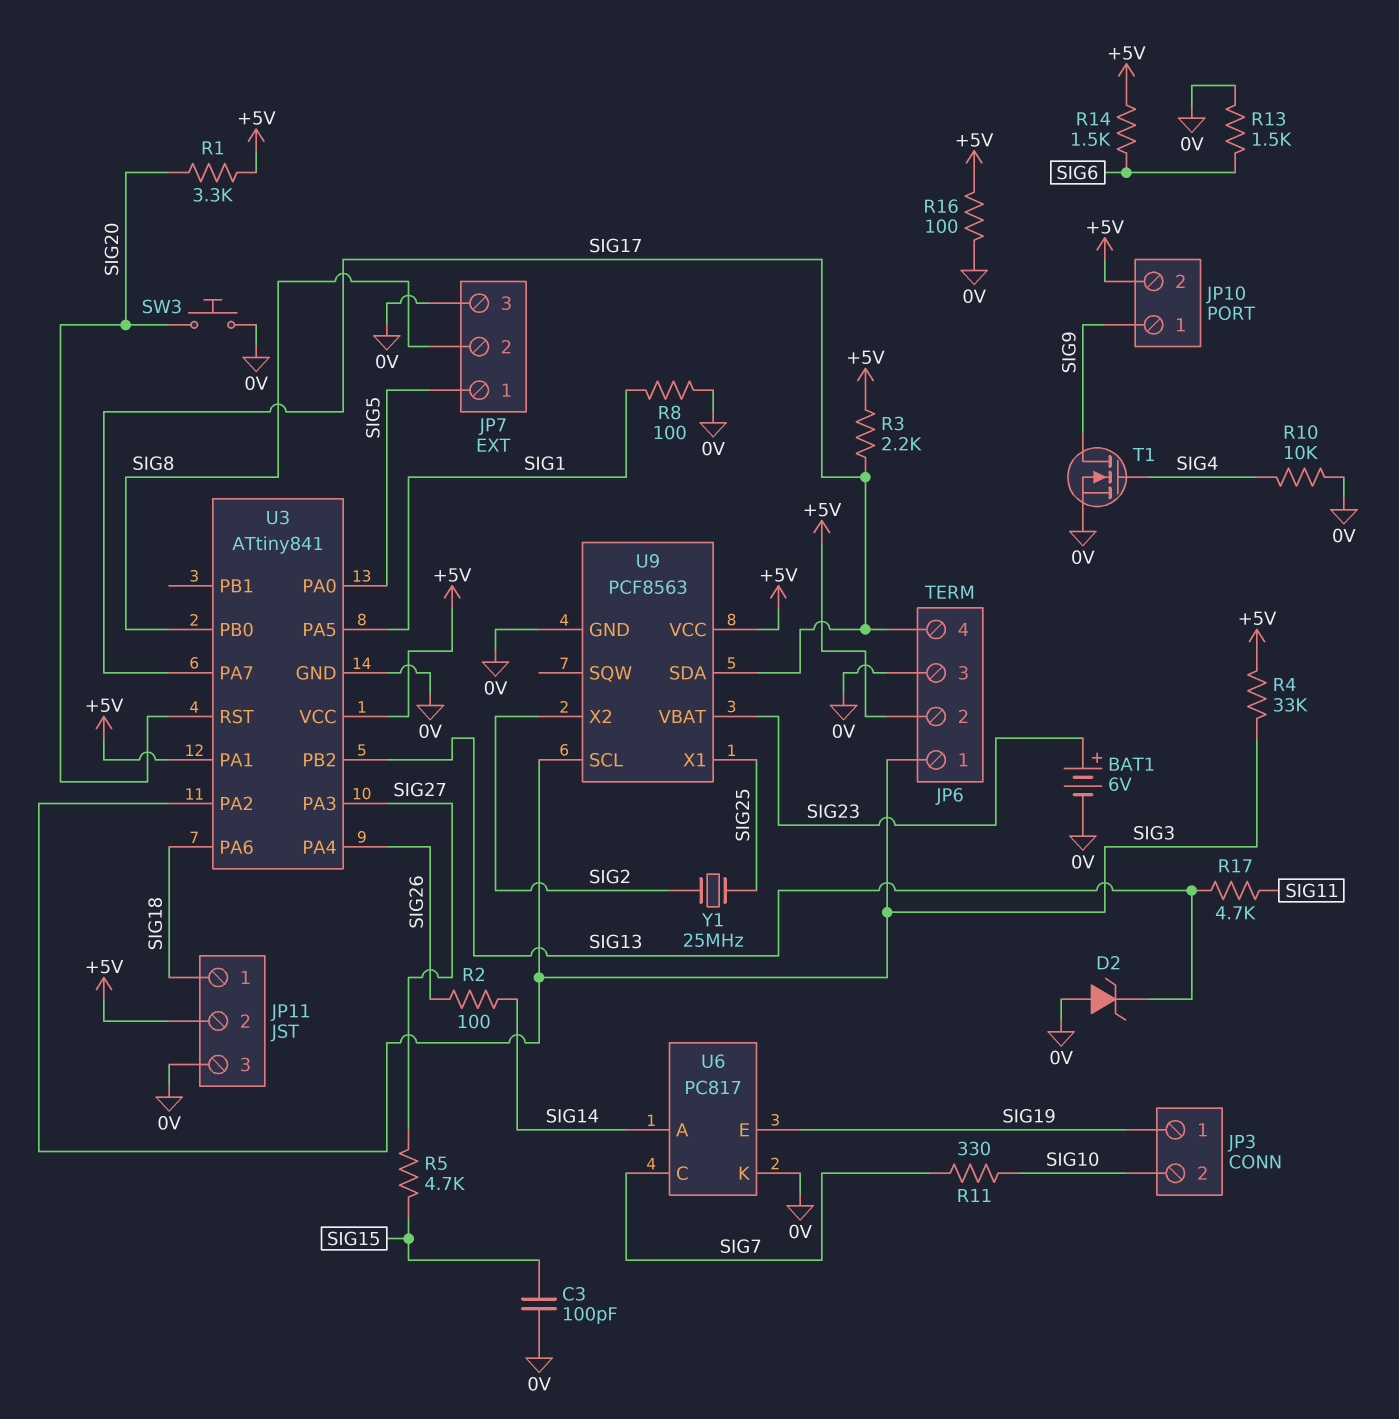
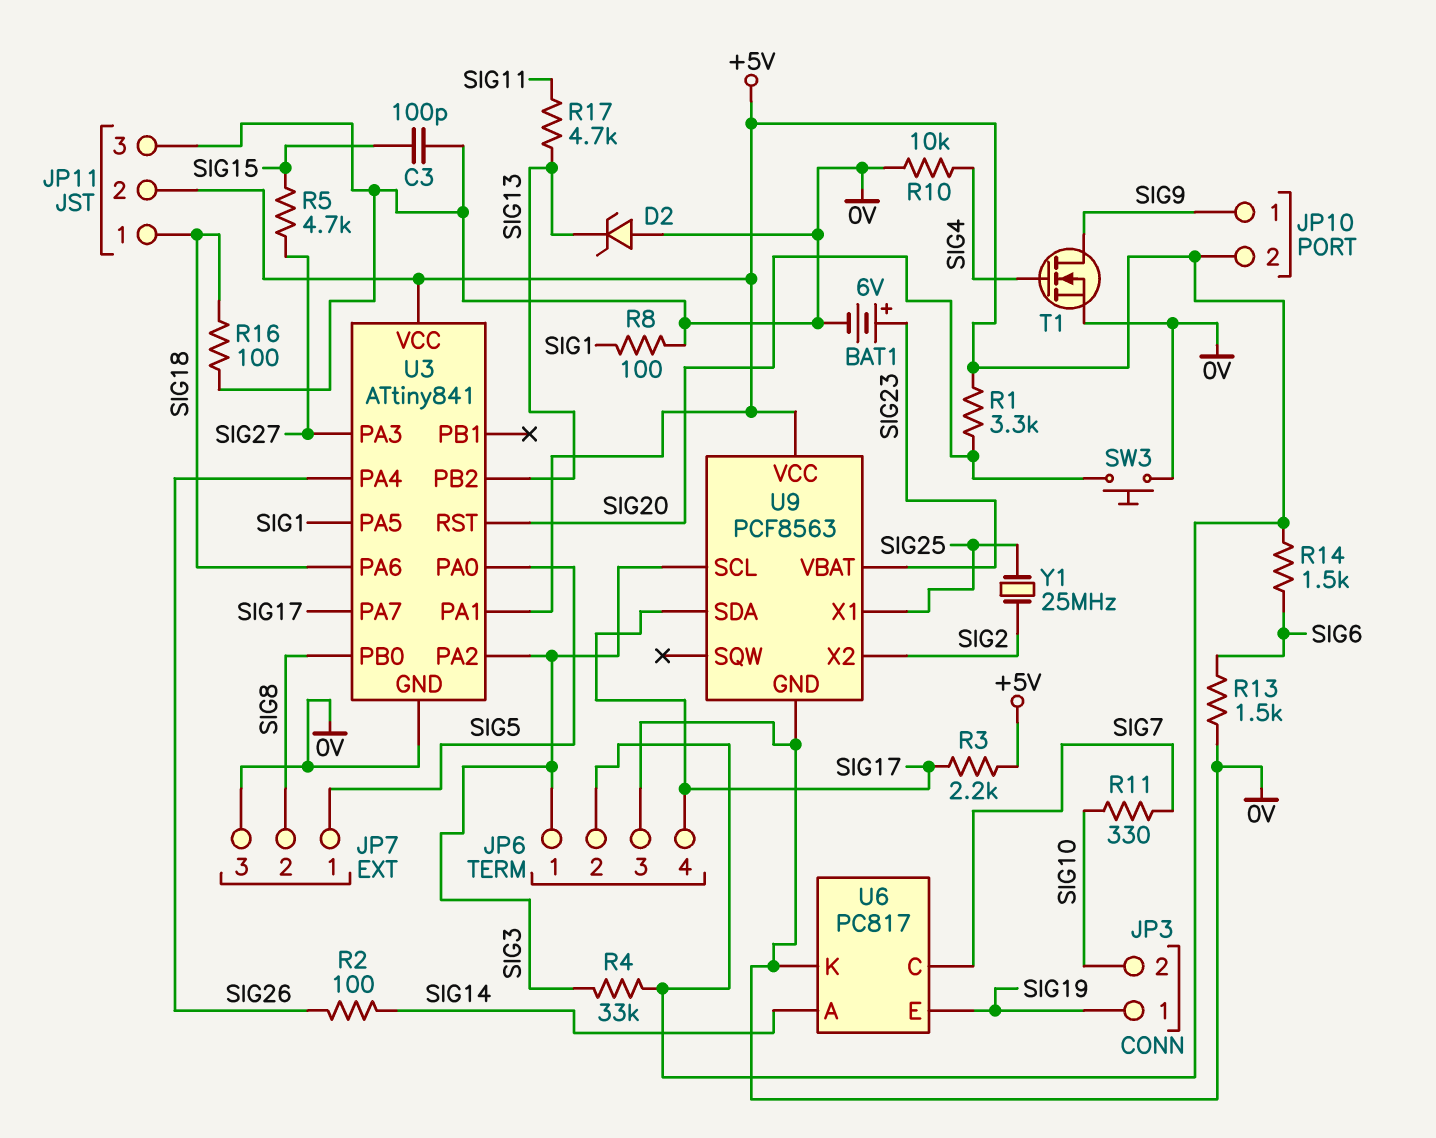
R16: 100 (+5V, 0V) -> 100 (0V, SIG18)

